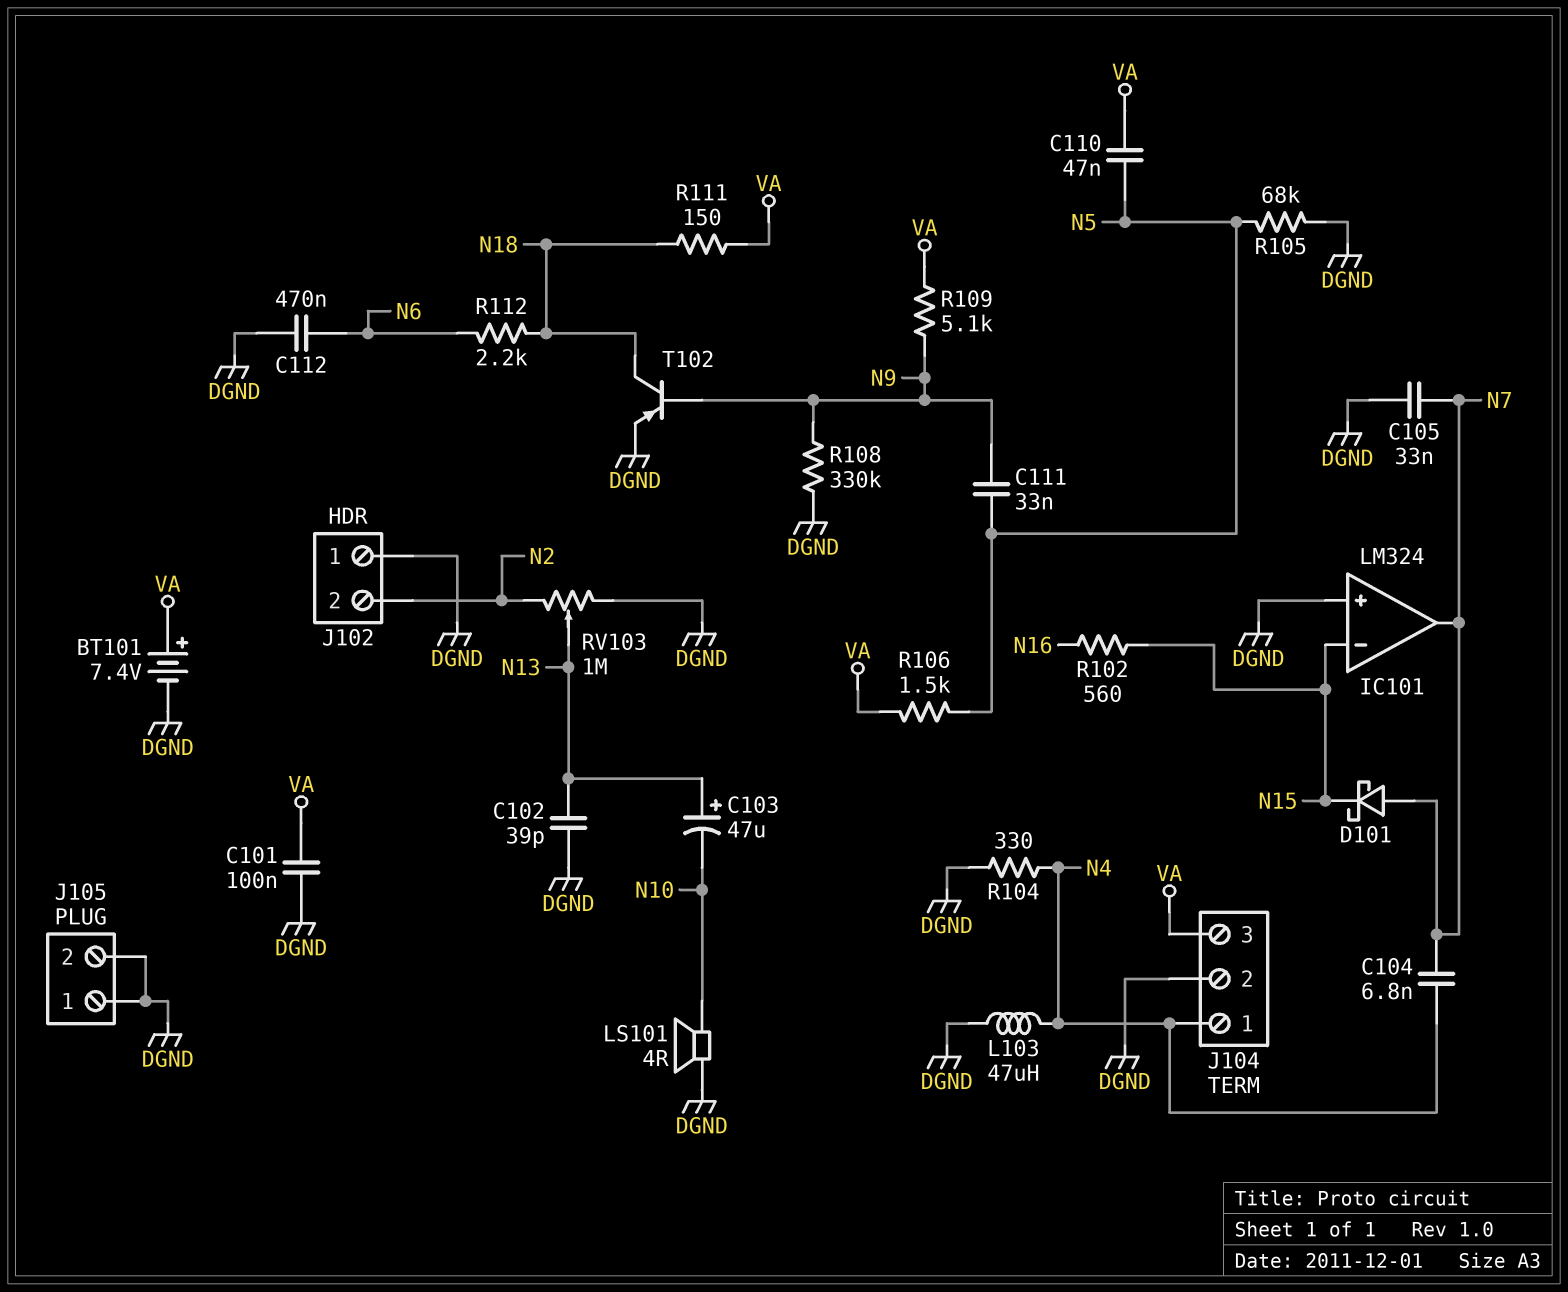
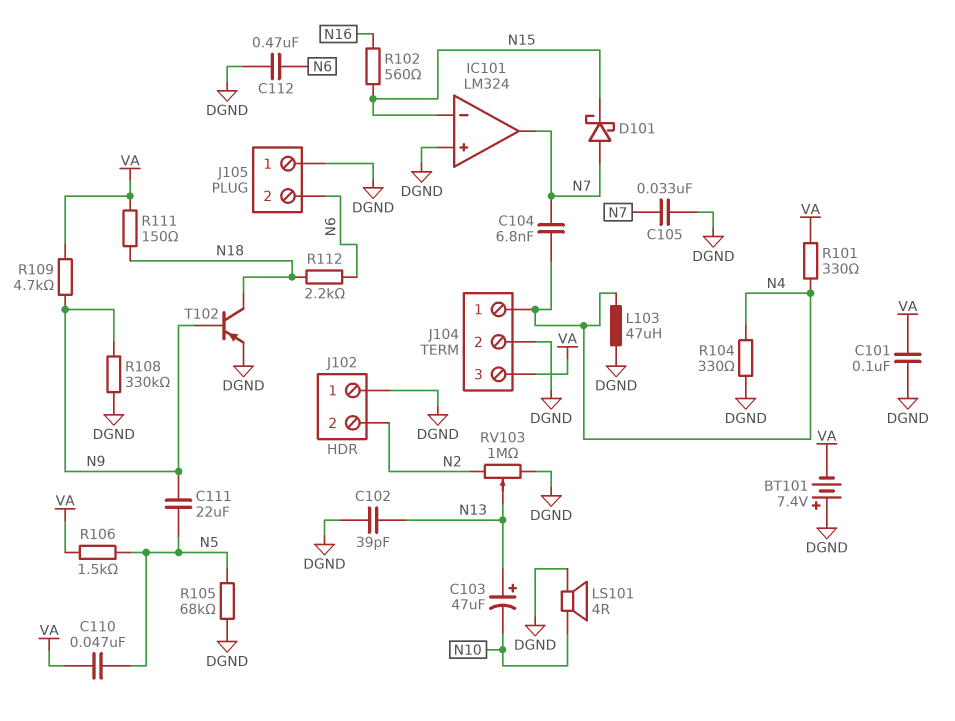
BT101: 7.4V (plus VA, minus DGND) -> 7.4V (plus DGND, minus VA)
C111: 33nF (N5, N9) -> 22uF (N5, N9)
J105 pin 2: DGND -> N6
R101: none -> 330 (N4, VA)
R109: 5.1k (N9, VA) -> 4.7k (N9, VA)

